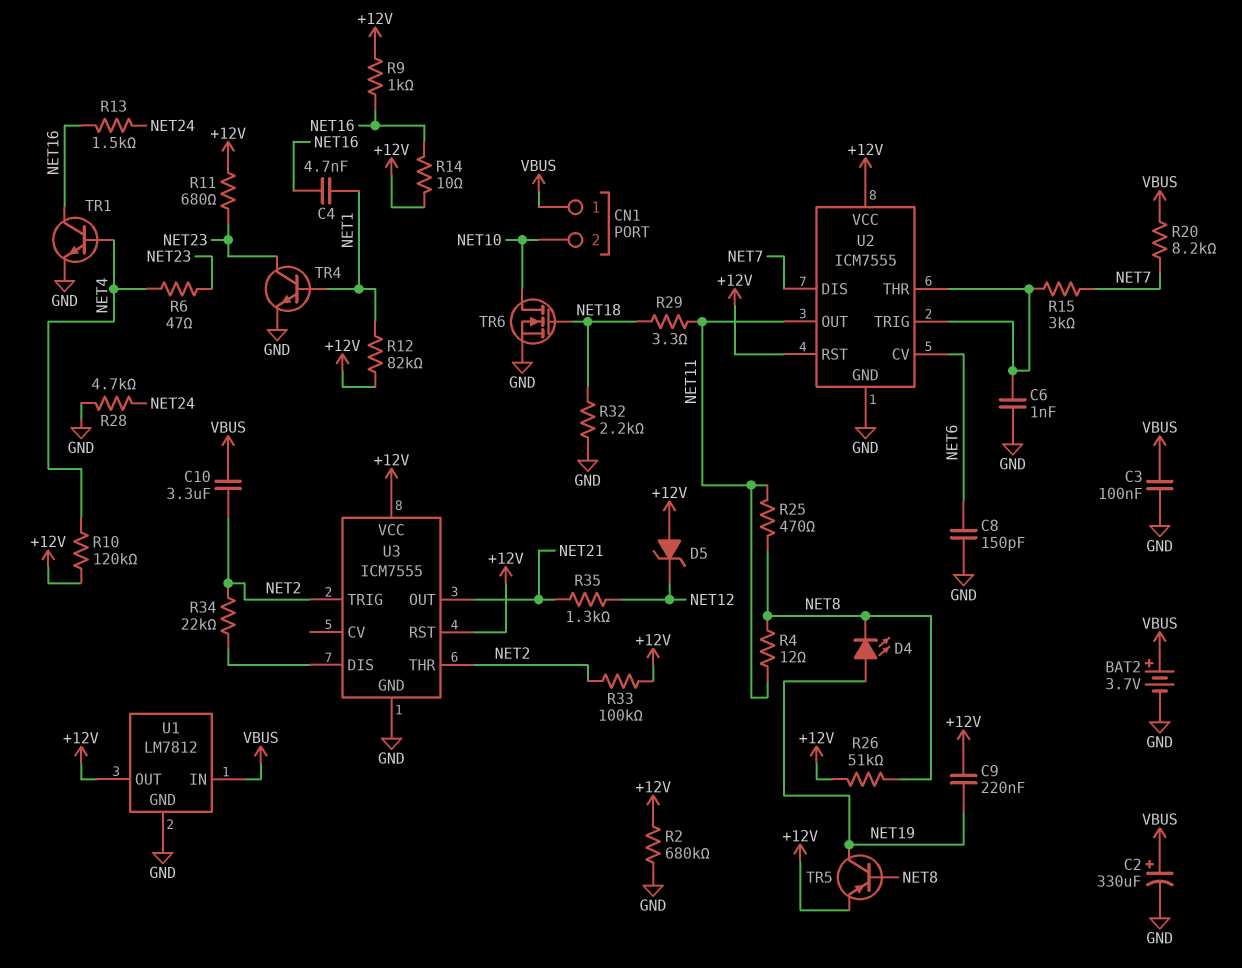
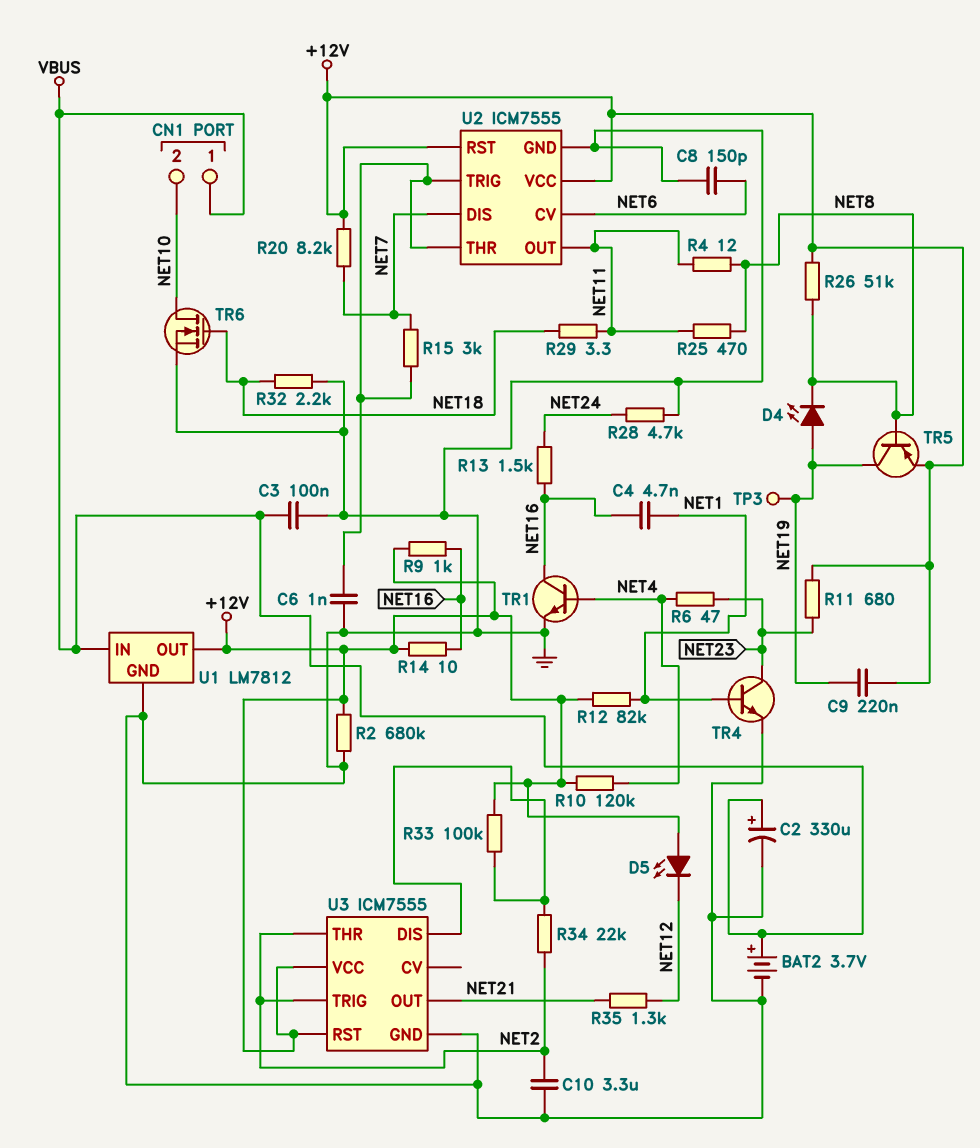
C10: 3.3uF (NET2, VBUS) -> 3.3uF (GND, NET2)
D5: zener (A +12V, K NET12) -> LED (A +12V, K NET12)
R20: 8.2k (NET7, VBUS) -> 8.2k (+12V, NET7)
R33: 100k (+12V, NET2) -> 100k (+12V, U3/DIS)
TP3: none -> test point (NET19)

